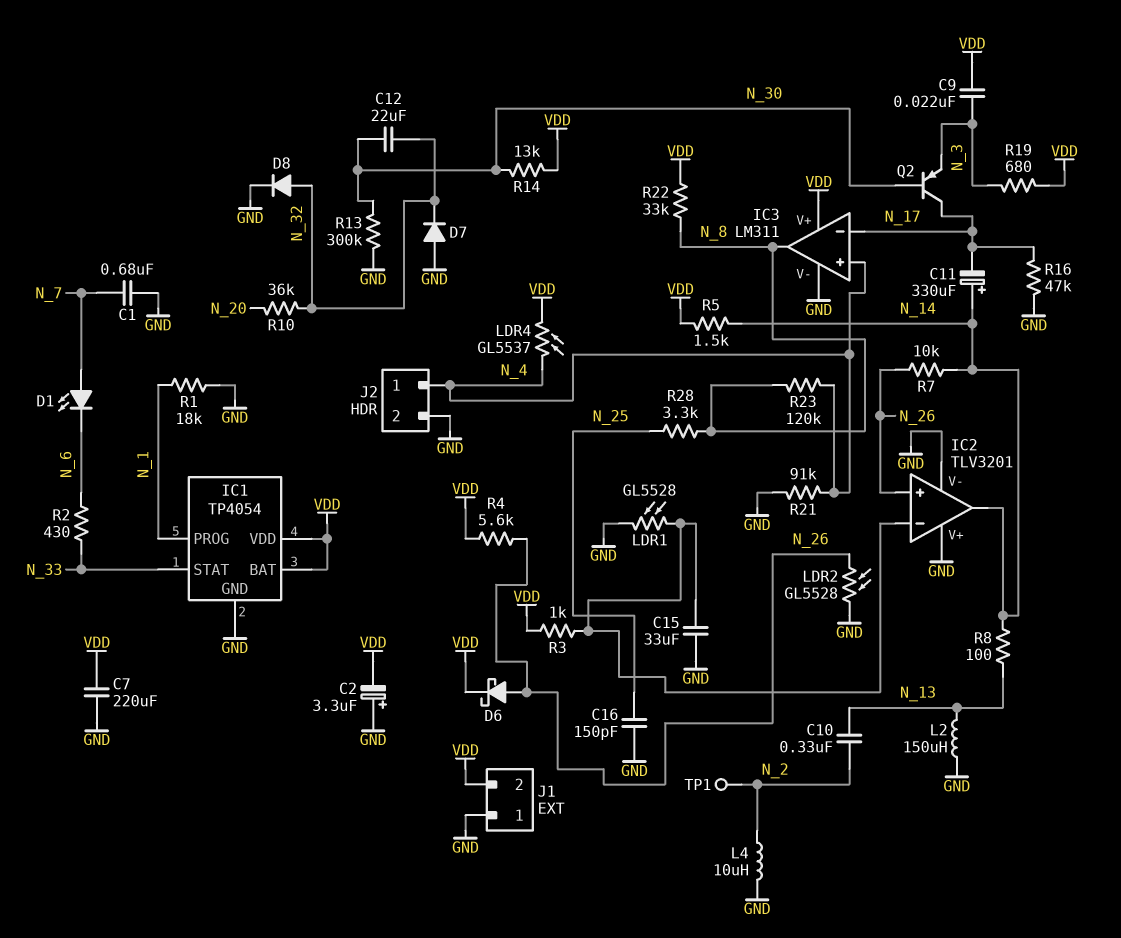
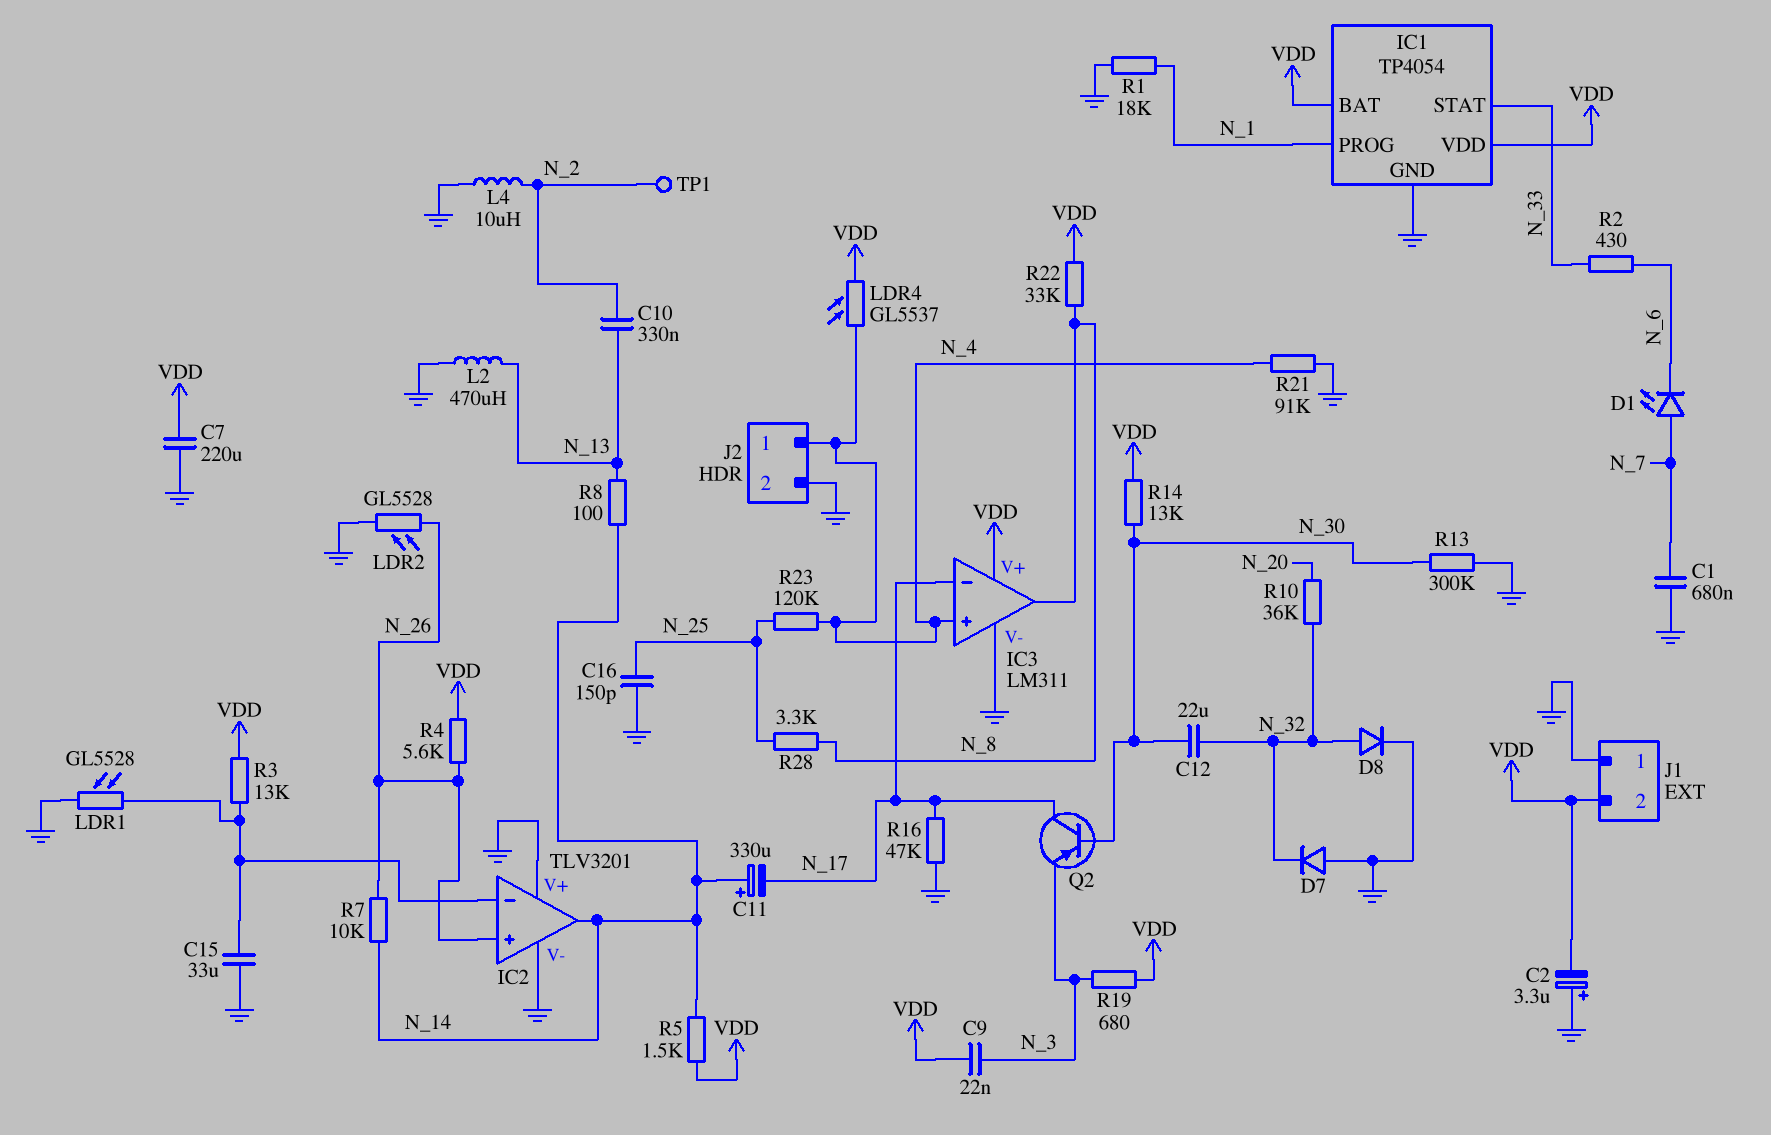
D6: schottky (A N_26, K VDD) -> none
L2: 150uH (GND, N_13) -> 470uH (GND, N_13)
R3: 1k (IC2/in-, VDD) -> 13k (IC2/in-, VDD)
R23: 120k (N_4, N_8) -> 120k (N_4, N_25)

